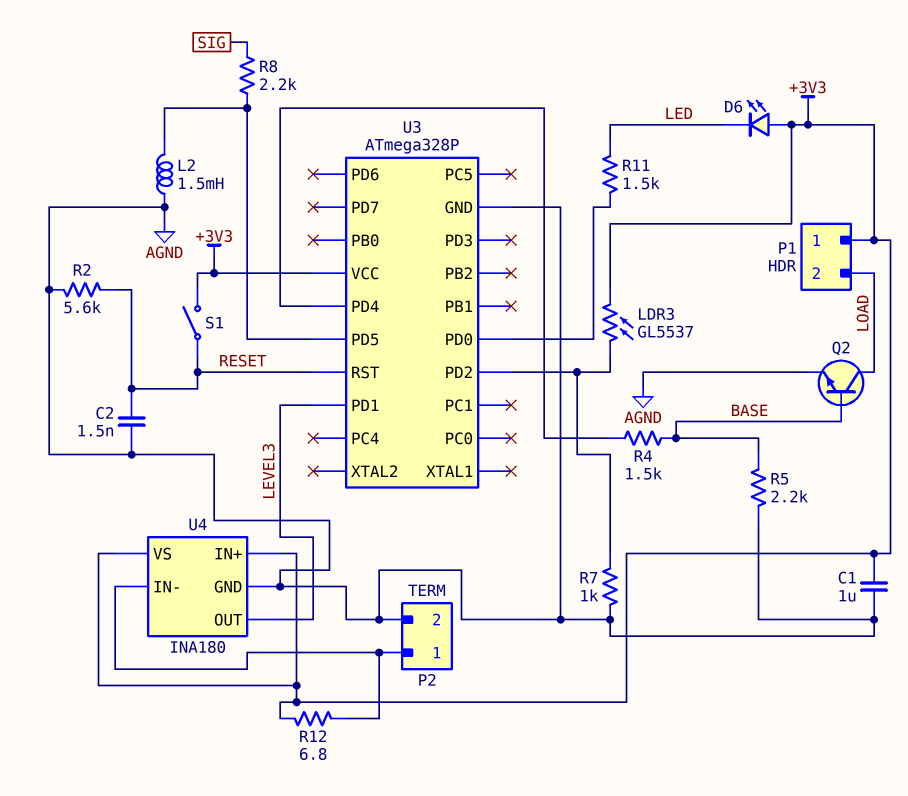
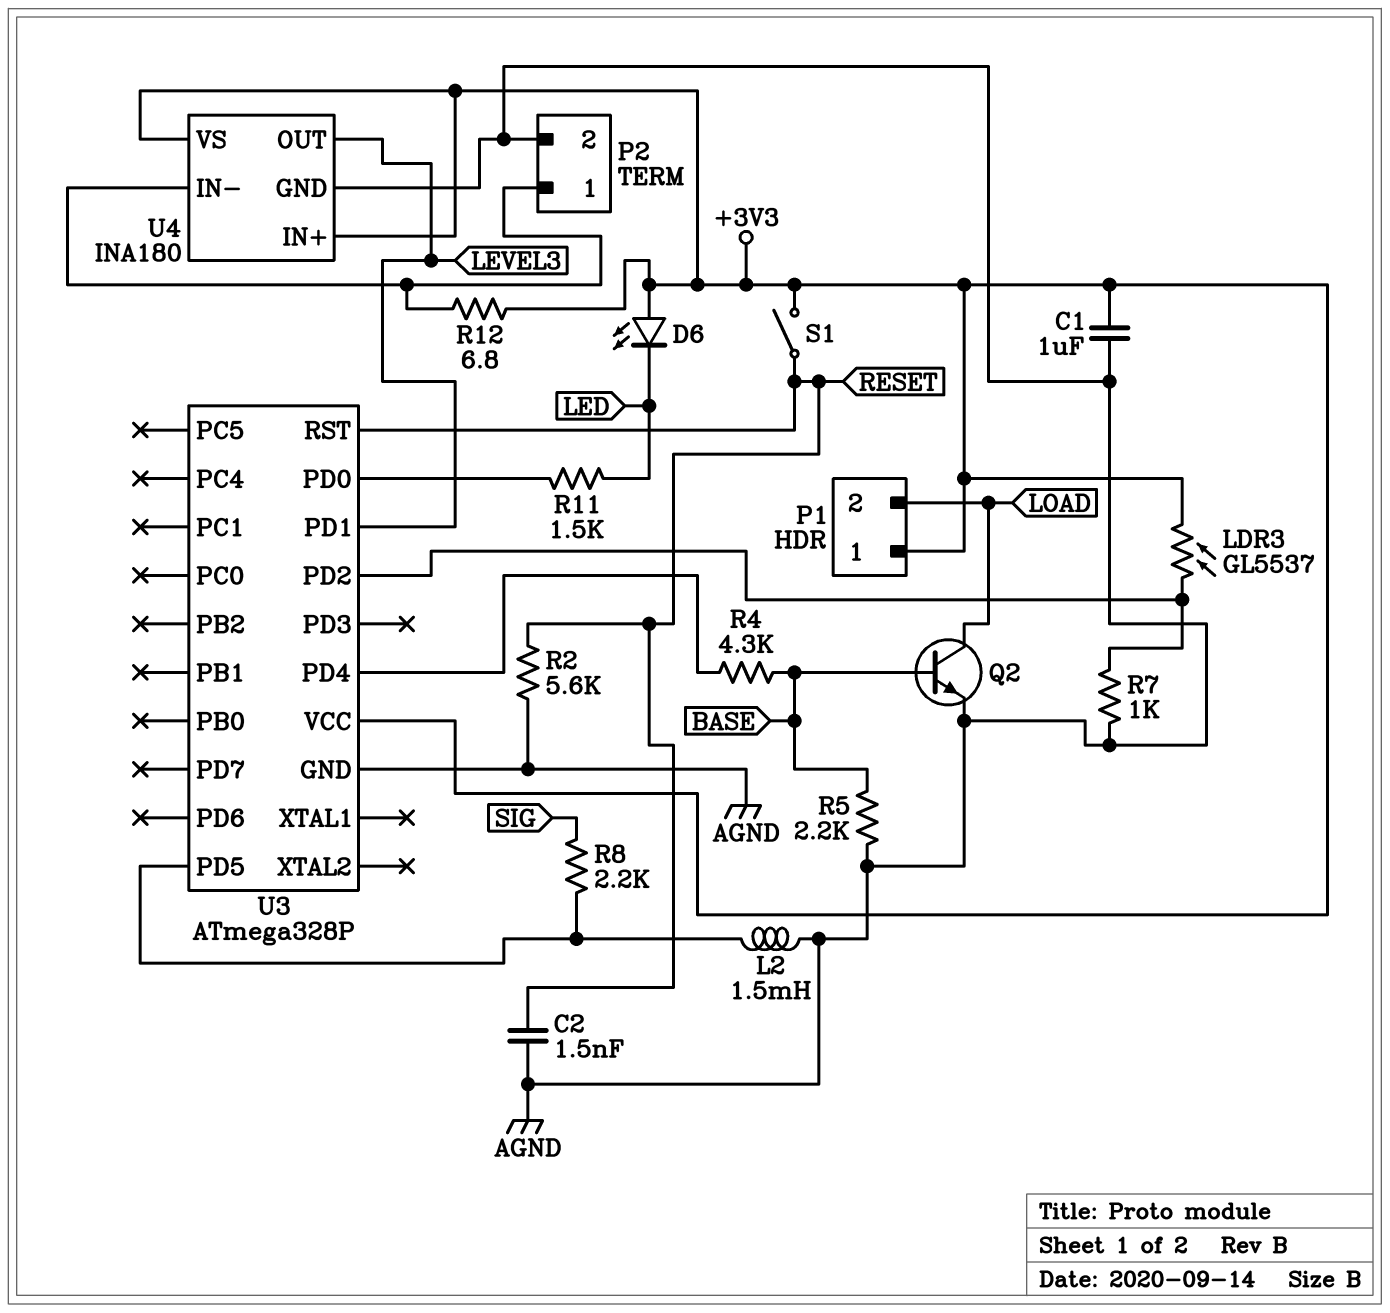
R4: 1.5k (BASE, U3/PD4) -> 4.3k (BASE, U3/PD4)

